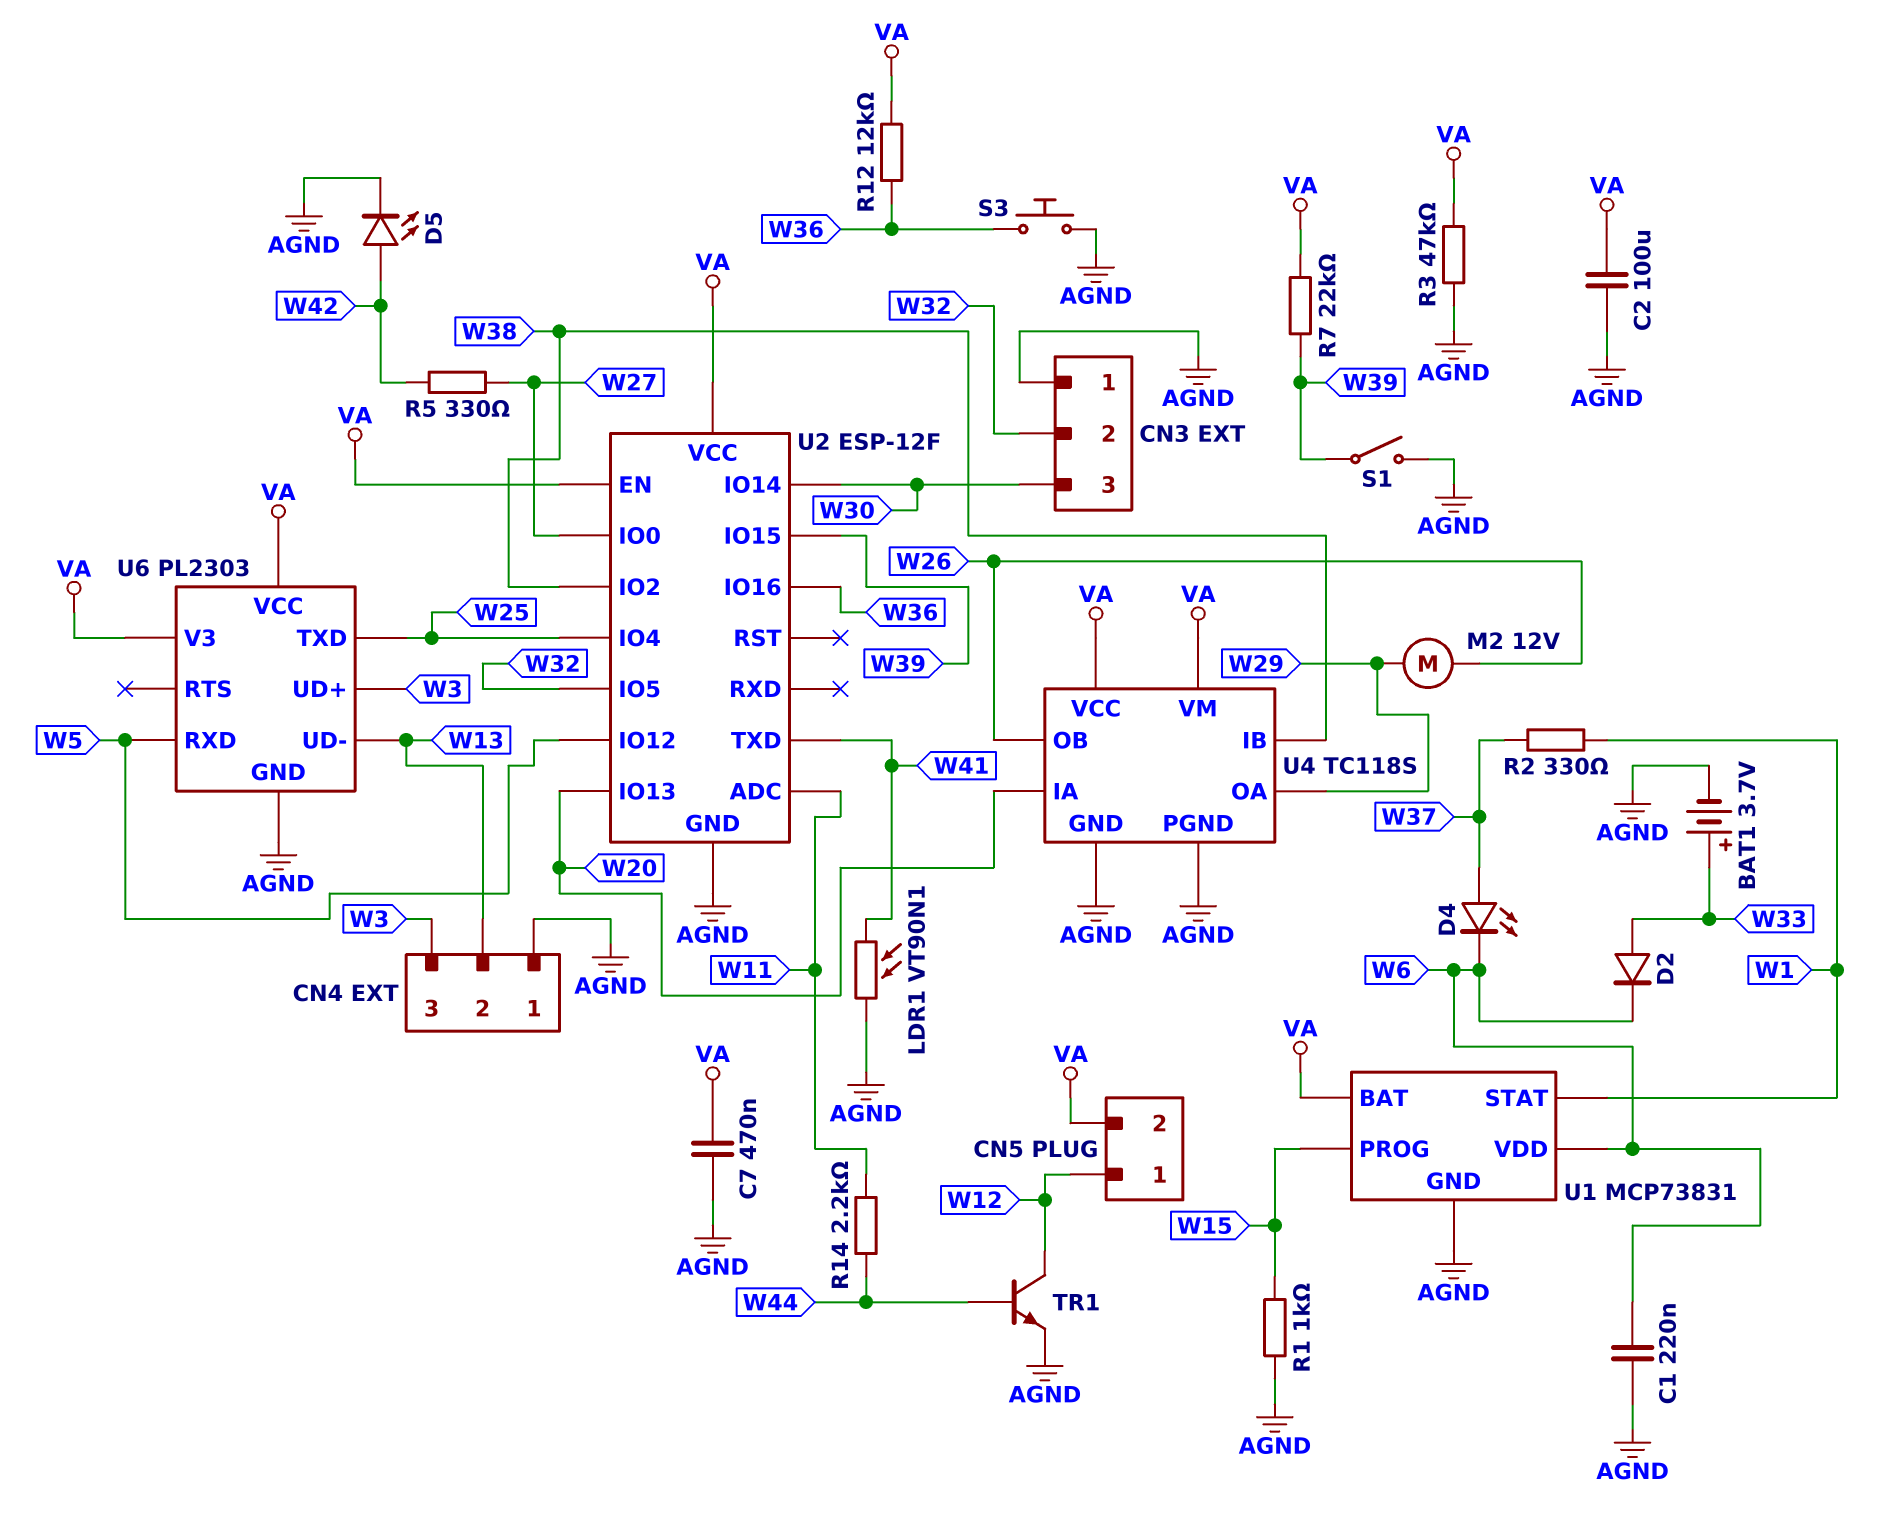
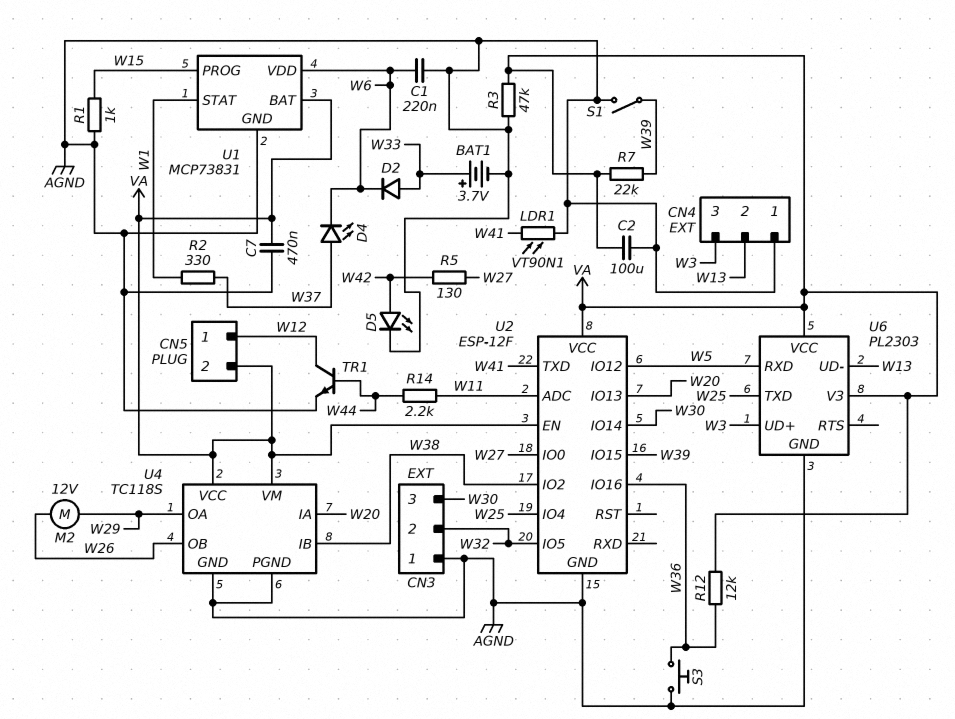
R5: 330 (W27, W42) -> 130 (W27, W42)

